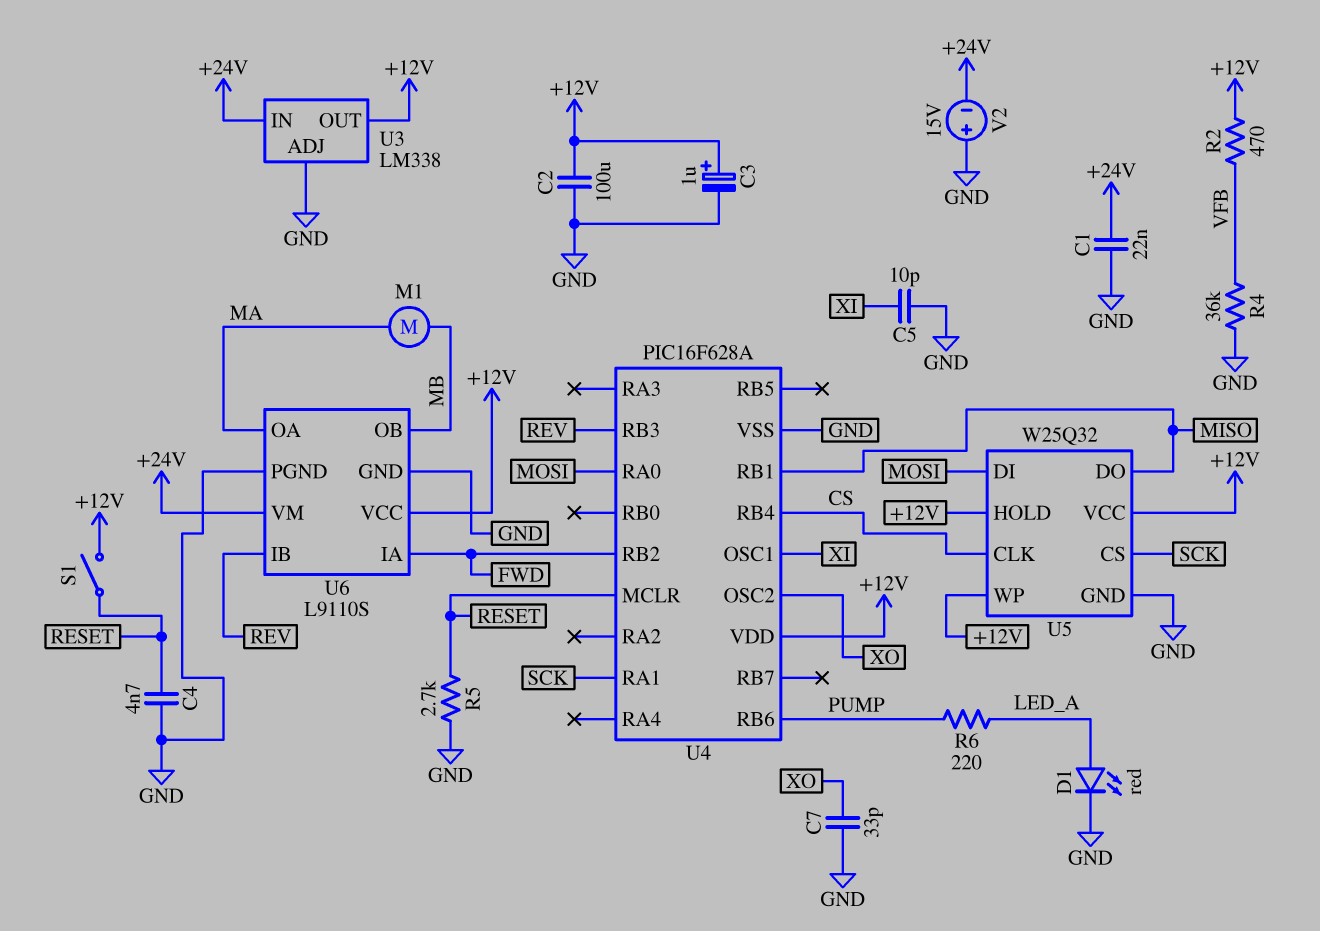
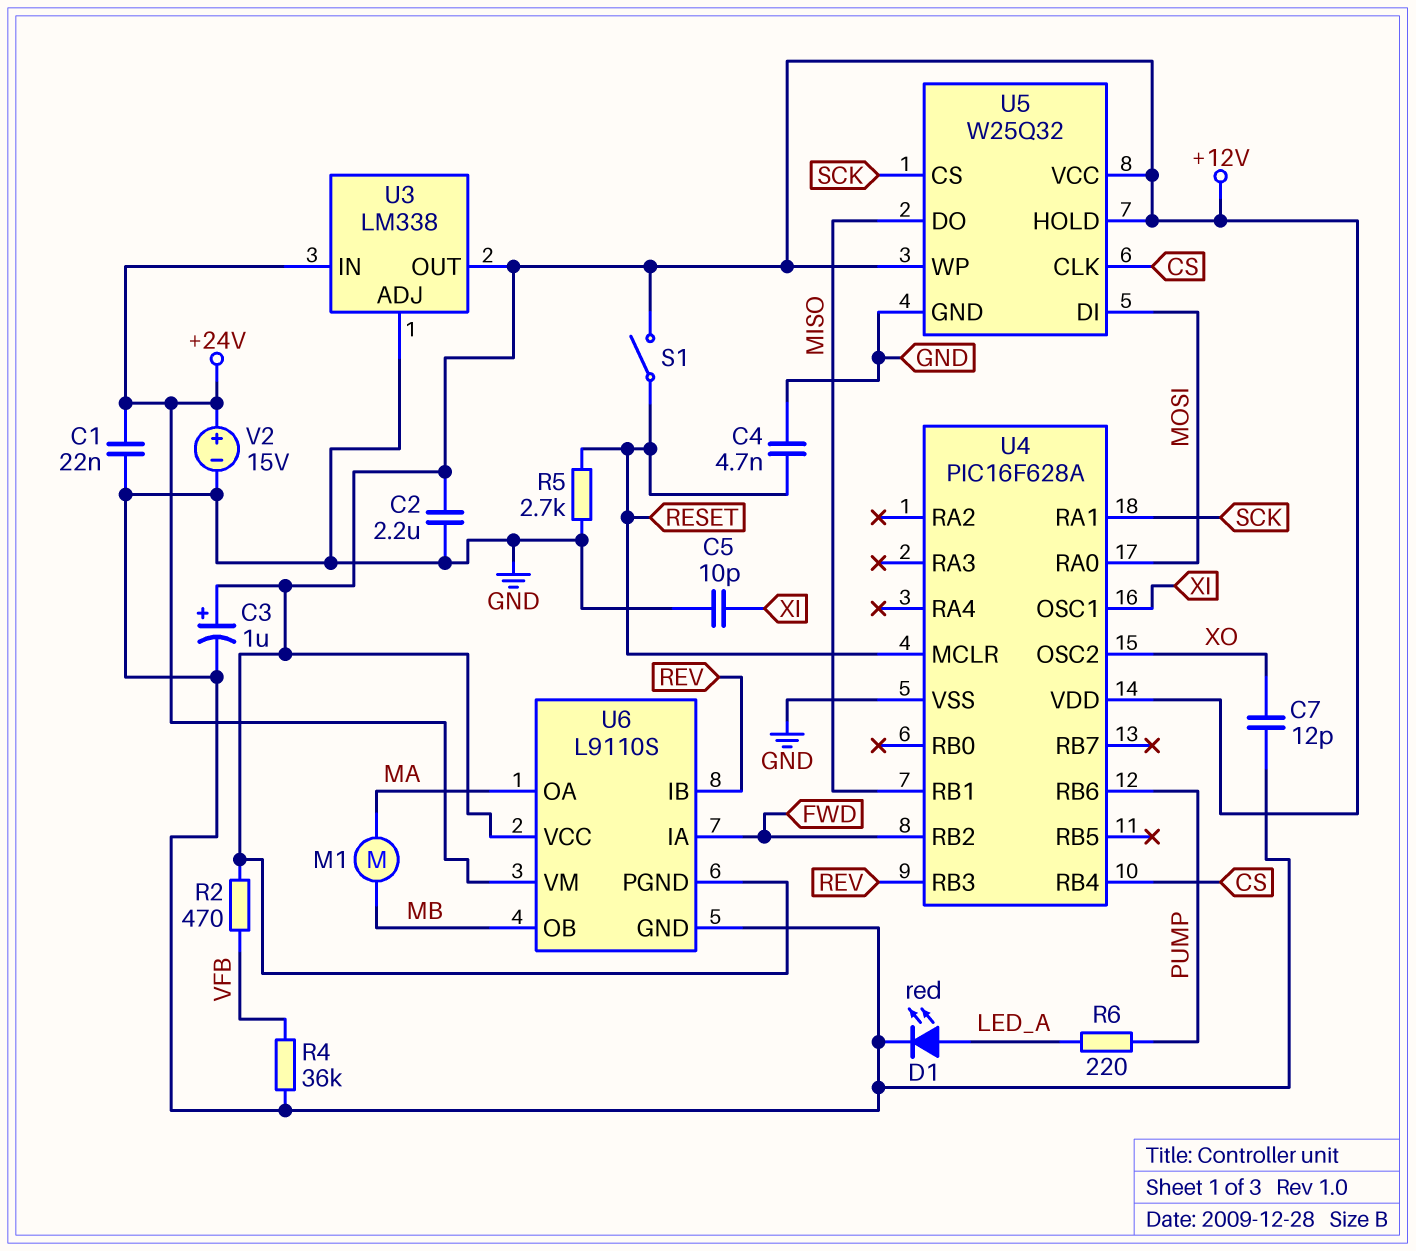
C2: 100uF (+12V, GND) -> 2.2uF (+12V, GND)
C7: 33pF (GND, XO) -> 12pF (GND, XO)
U6 pin PGND: GND -> +12V
V2: 15V (plus GND, minus +24V) -> 15V (plus +24V, minus GND)

